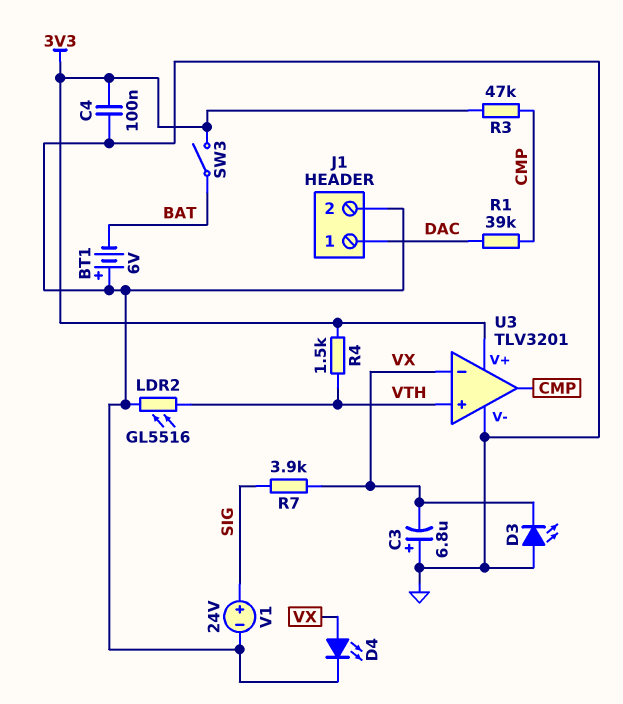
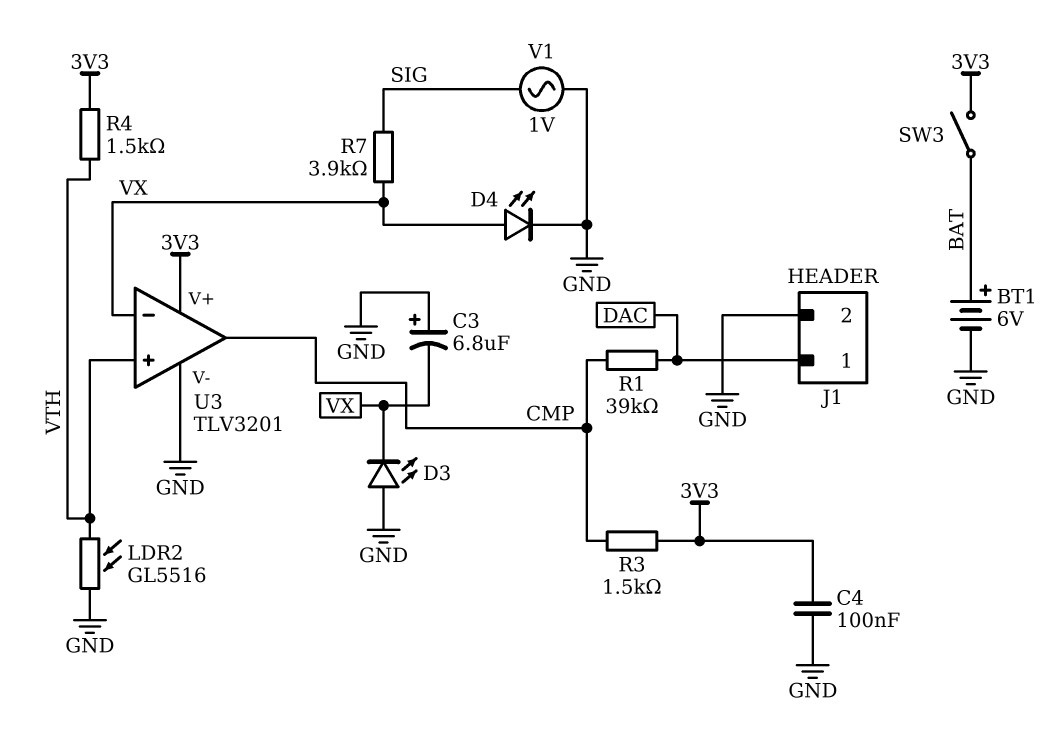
BT1: 6V (plus GND, minus BAT) -> 6V (plus BAT, minus GND)
R3: 47k (3V3, CMP) -> 1.5k (3V3, CMP)
V1: 24V (plus SIG, minus GND) -> AC 1V (GND, SIG)

